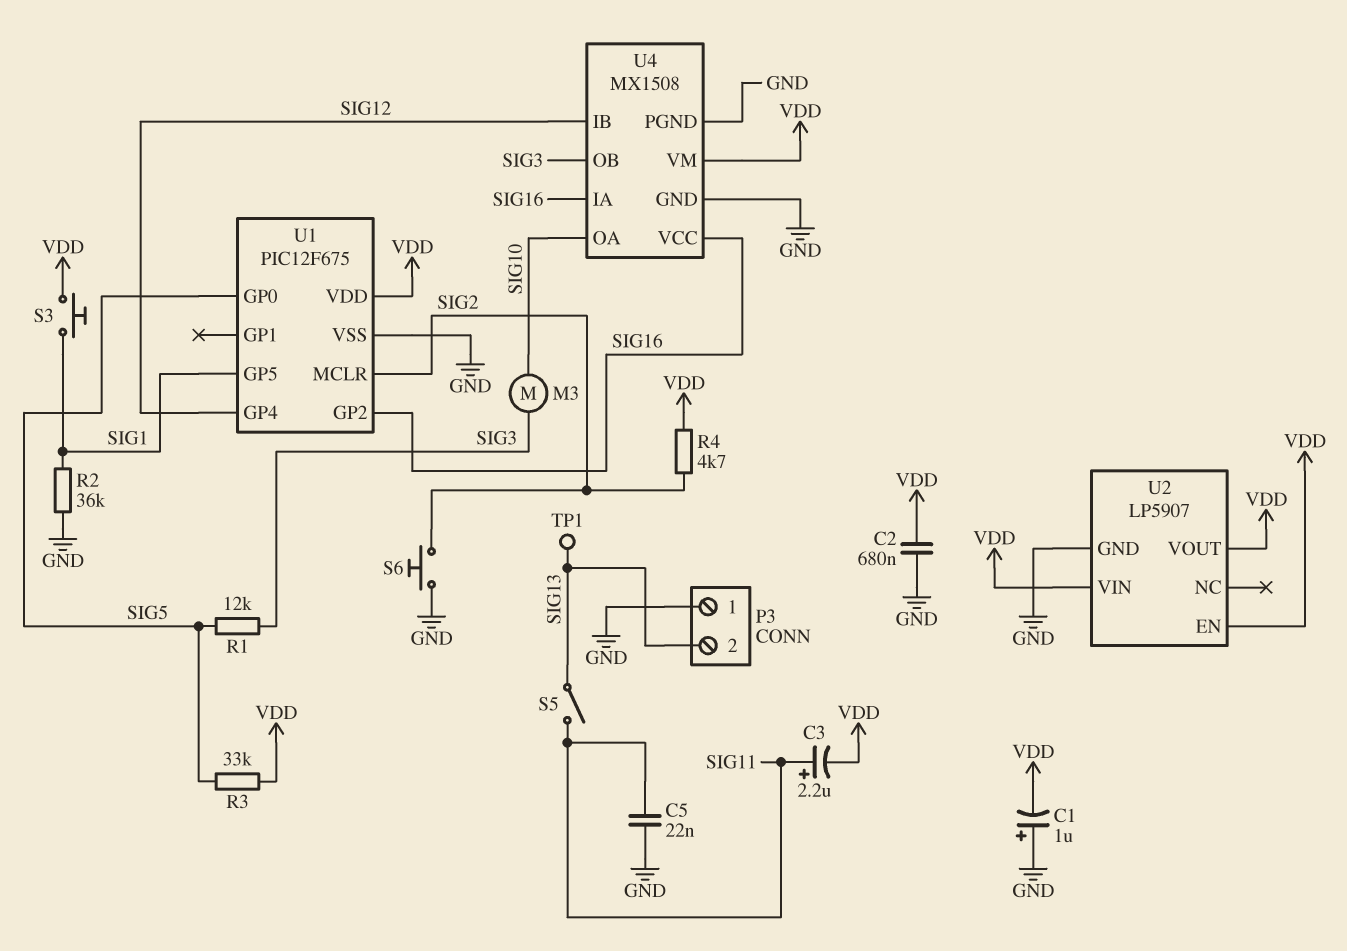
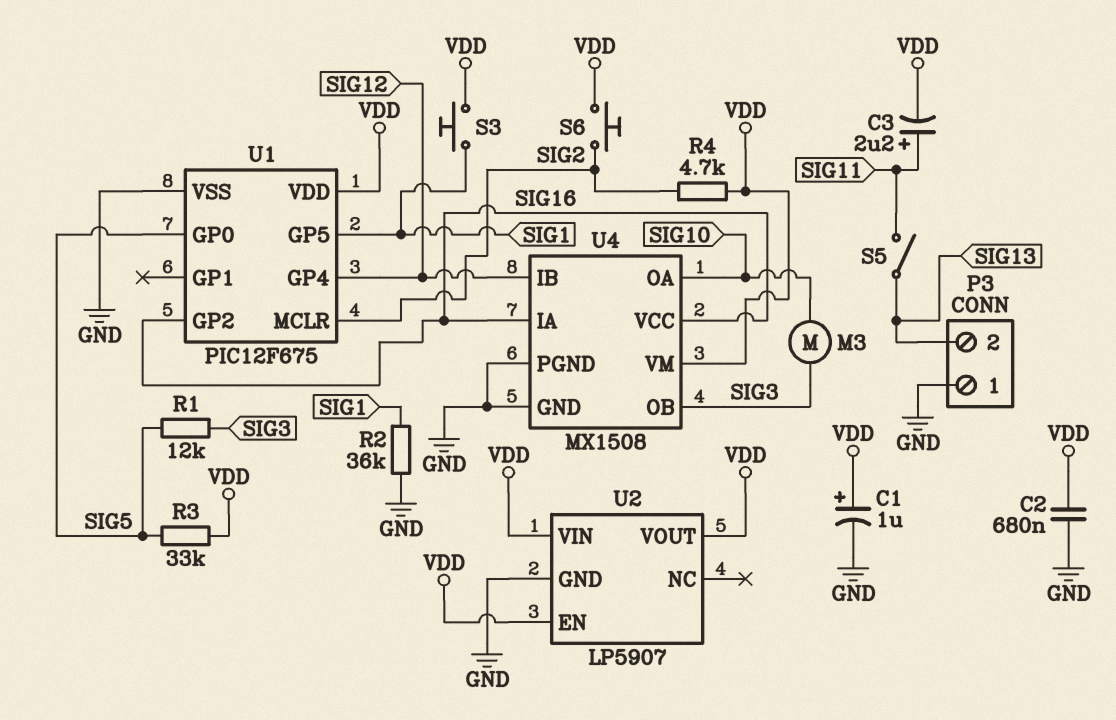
C1: 1uF (plus GND, minus VDD) -> 1uF (plus VDD, minus GND)
C5: 22nF (GND, SIG11) -> none
S6: button (GND, SIG2) -> button (SIG2, VDD)
TP1: test point (SIG13) -> none

